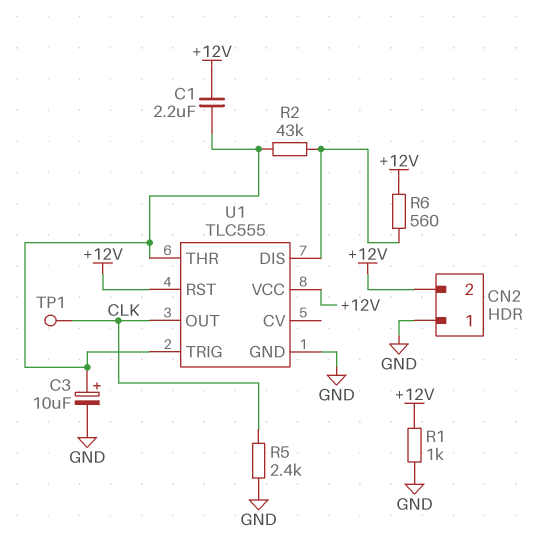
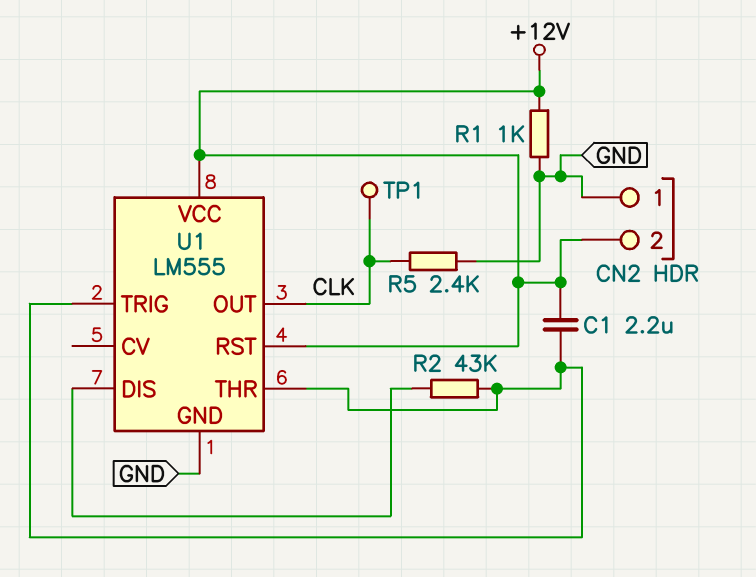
C3: 10uF (plus U1/THR, minus GND) -> none
R6: 560 (+12V, U1/DIS) -> none
U1: TLC555 -> LM555

